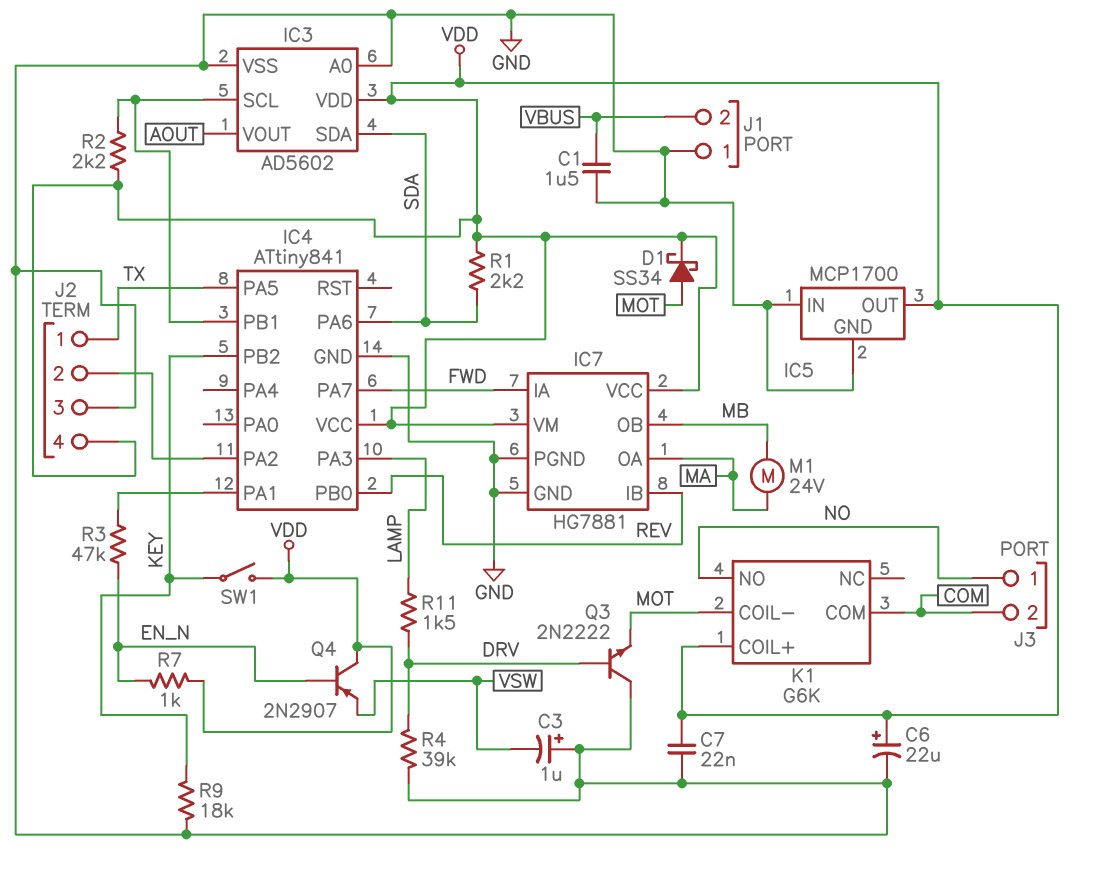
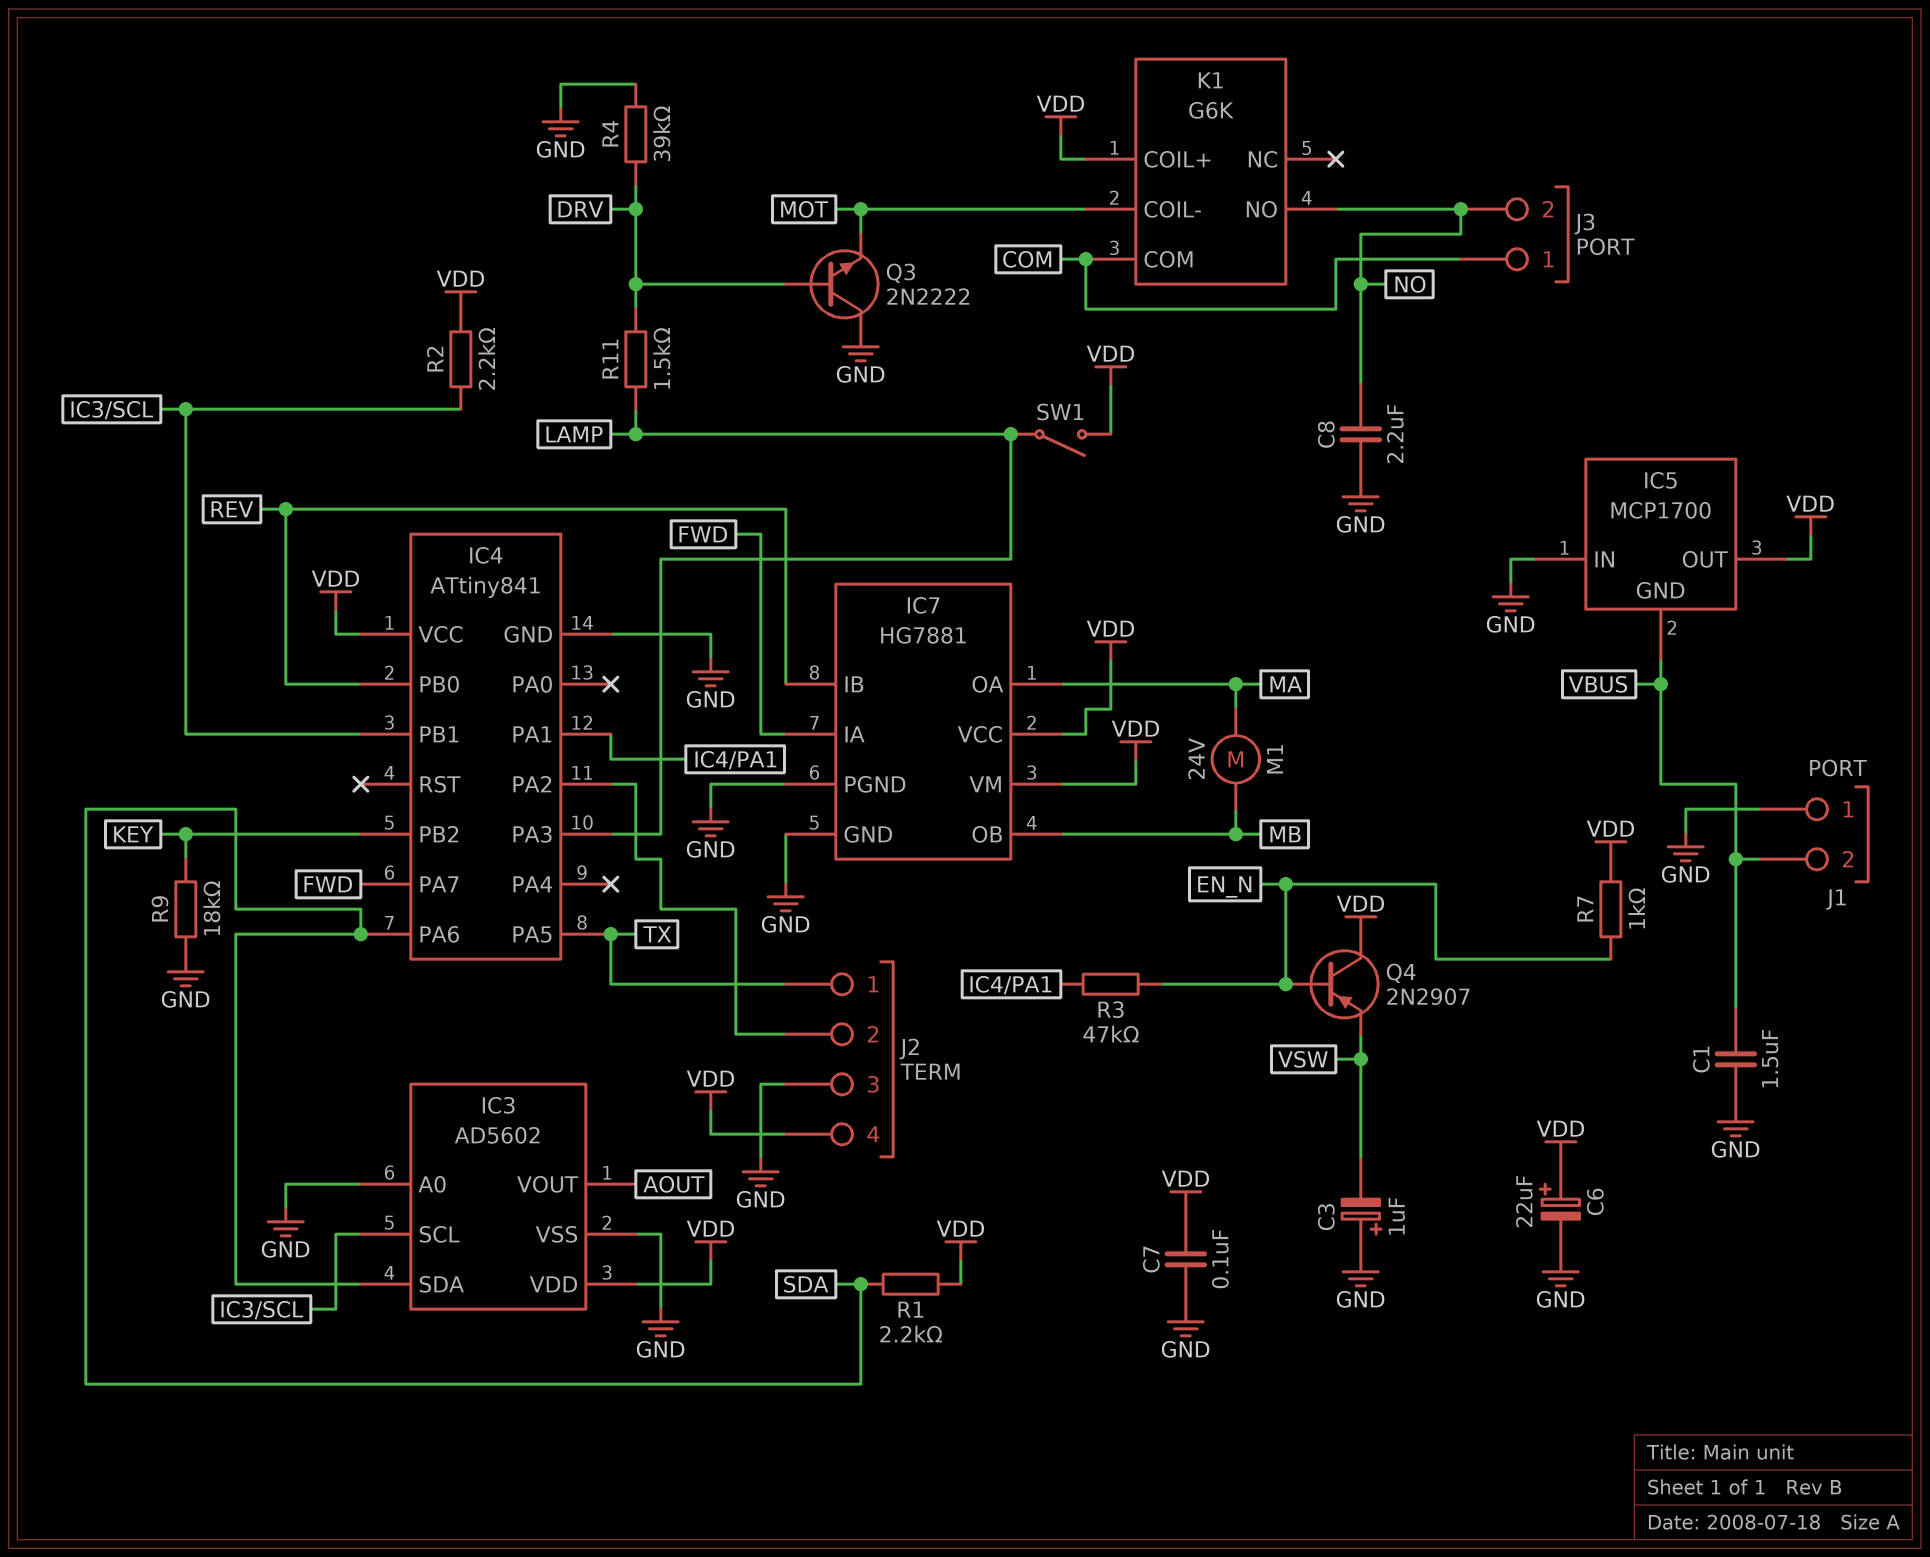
C7: 22nF (GND, VDD) -> 100nF (GND, VDD)
C8: none -> 2.2uF (GND, NO)
D1: schottky SS34 (A MOT, K VDD) -> none
IC5 pin GND: GND -> VBUS
J3 pin 1: NO -> COM
J3 pin 2: COM -> NO
SW1: switch (KEY, VDD) -> switch (LAMP, VDD)

